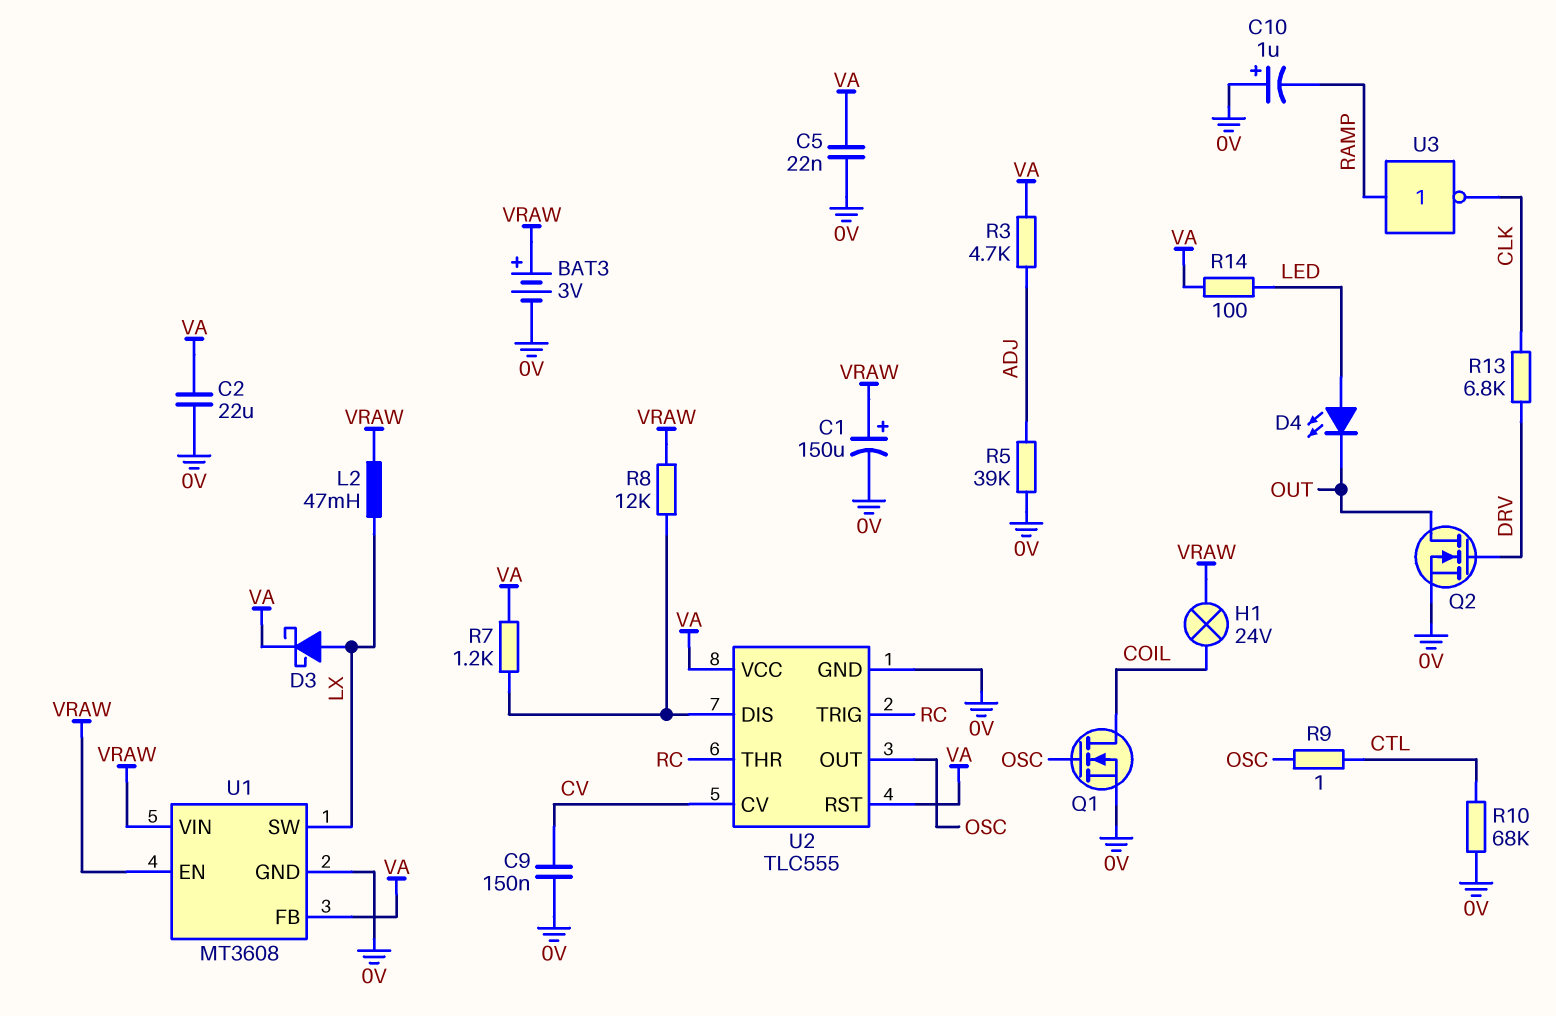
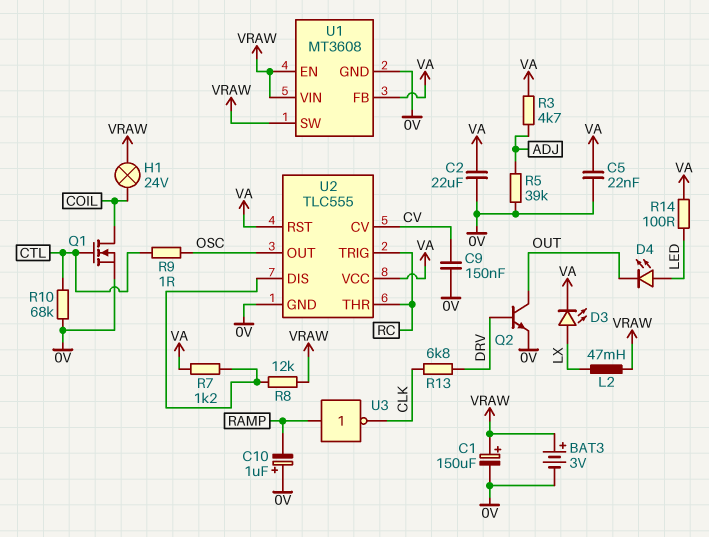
D3: schottky (A LX, K VA) -> LED (A LX, K VA)
Q1: NMOS (G OSC, D COIL, S 0V) -> NMOS (G CTL, D COIL, S 0V)
Q2: NMOS (G DRV, D OUT, S 0V) -> NPN (B DRV, C OUT, E 0V)
U1 pin SW: LX -> VRAW

